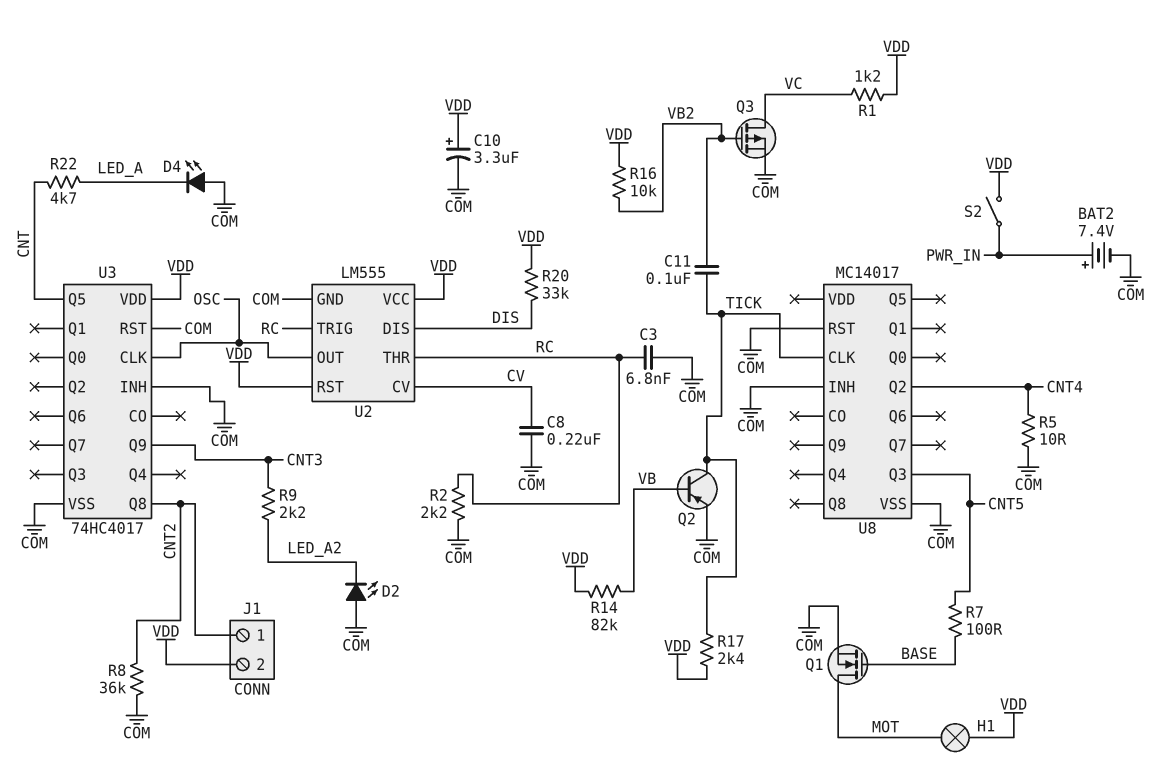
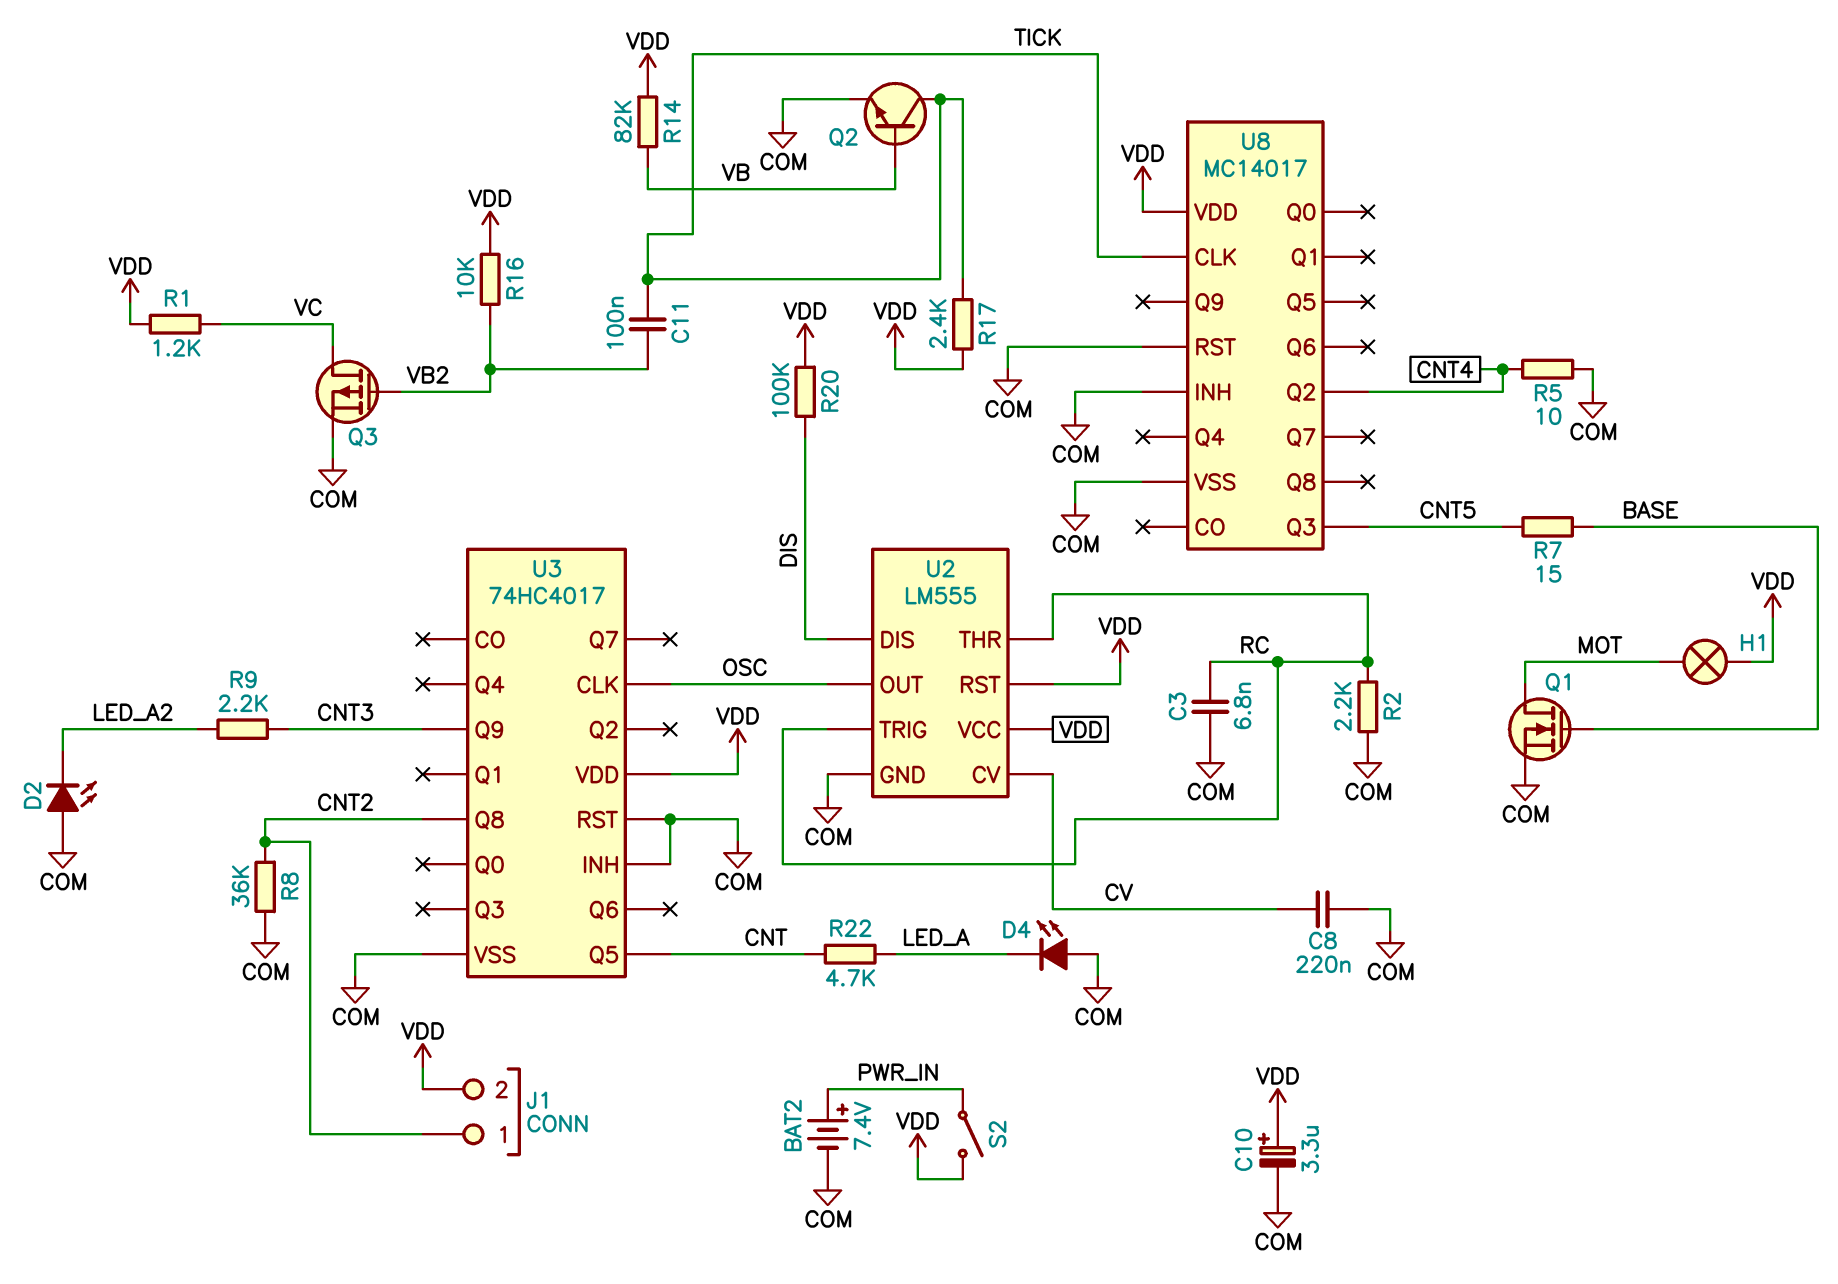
Q2: PNP (B VB, C TICK, E COM) -> NPN (B VB, C TICK, E COM)
R7: 100 (BASE, CNT5) -> 15 (BASE, CNT5)
R20: 33k (DIS, VDD) -> 100k (DIS, VDD)
U8 pin VDD: none -> VDD

